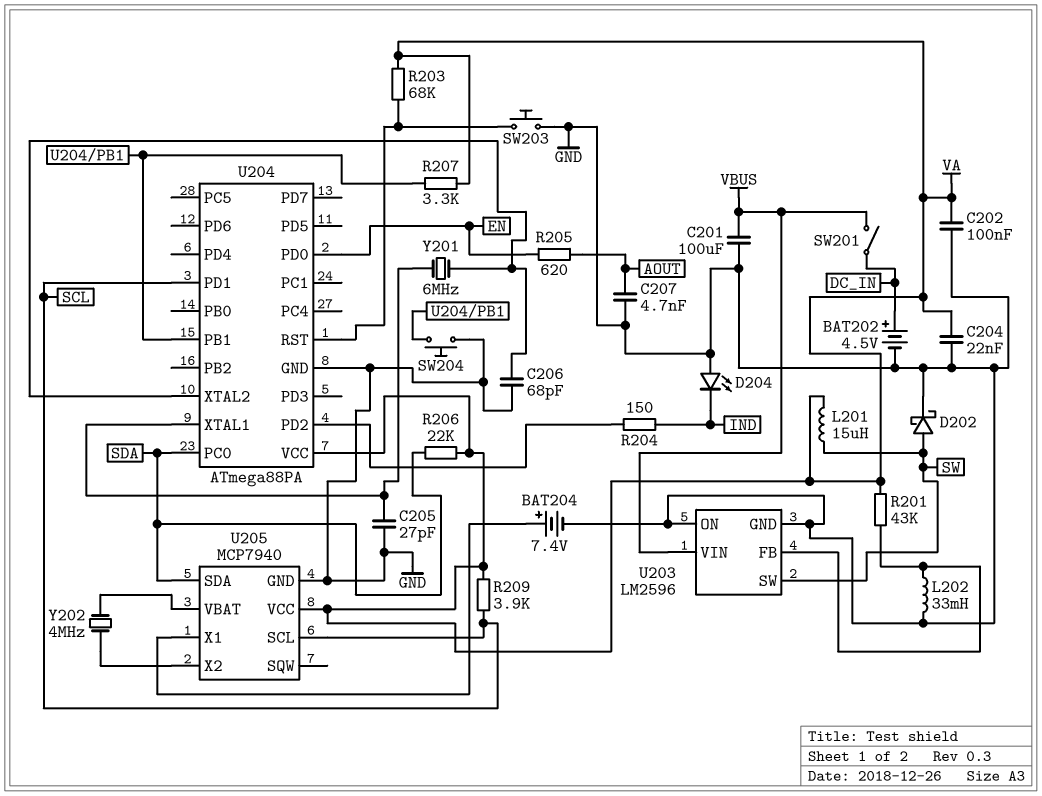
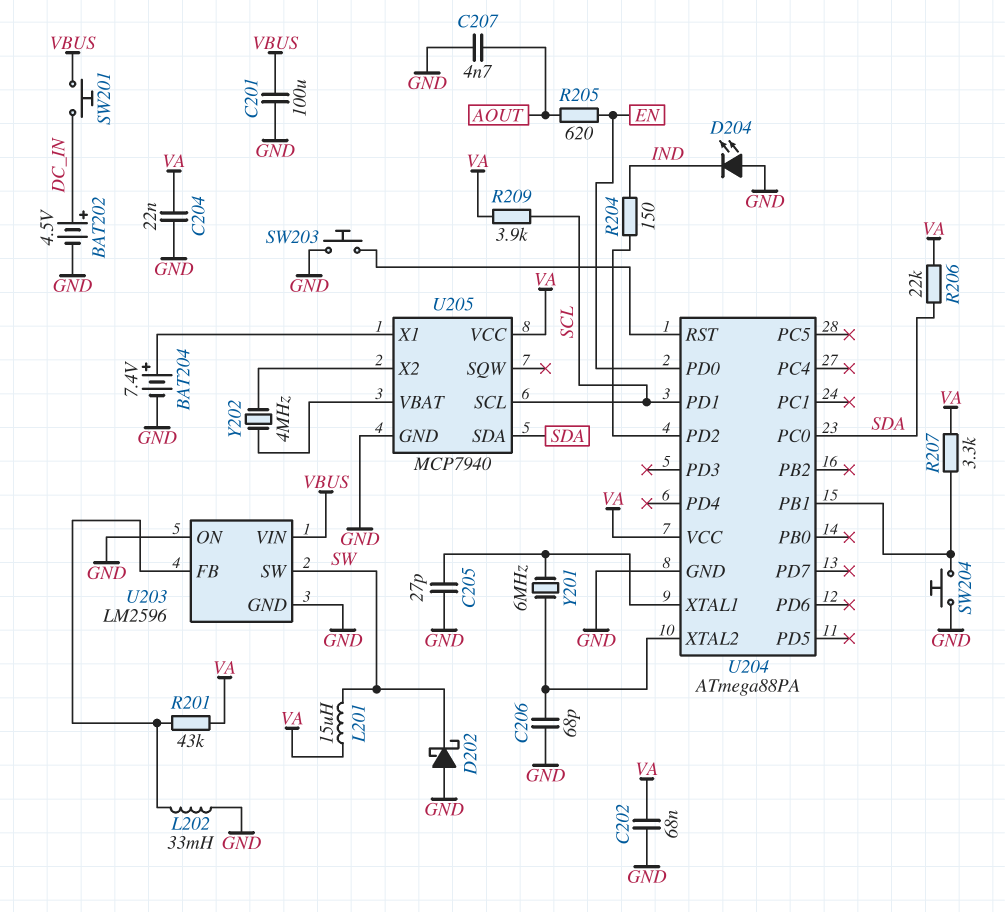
C202: 100nF (GND, VA) -> 68nF (GND, VA)
D202: schottky (A SW, K GND) -> schottky (A GND, K SW)
R203: 68k (U204/RST, VA) -> none
SW201: switch (DC_IN, VBUS) -> button (DC_IN, VBUS)

